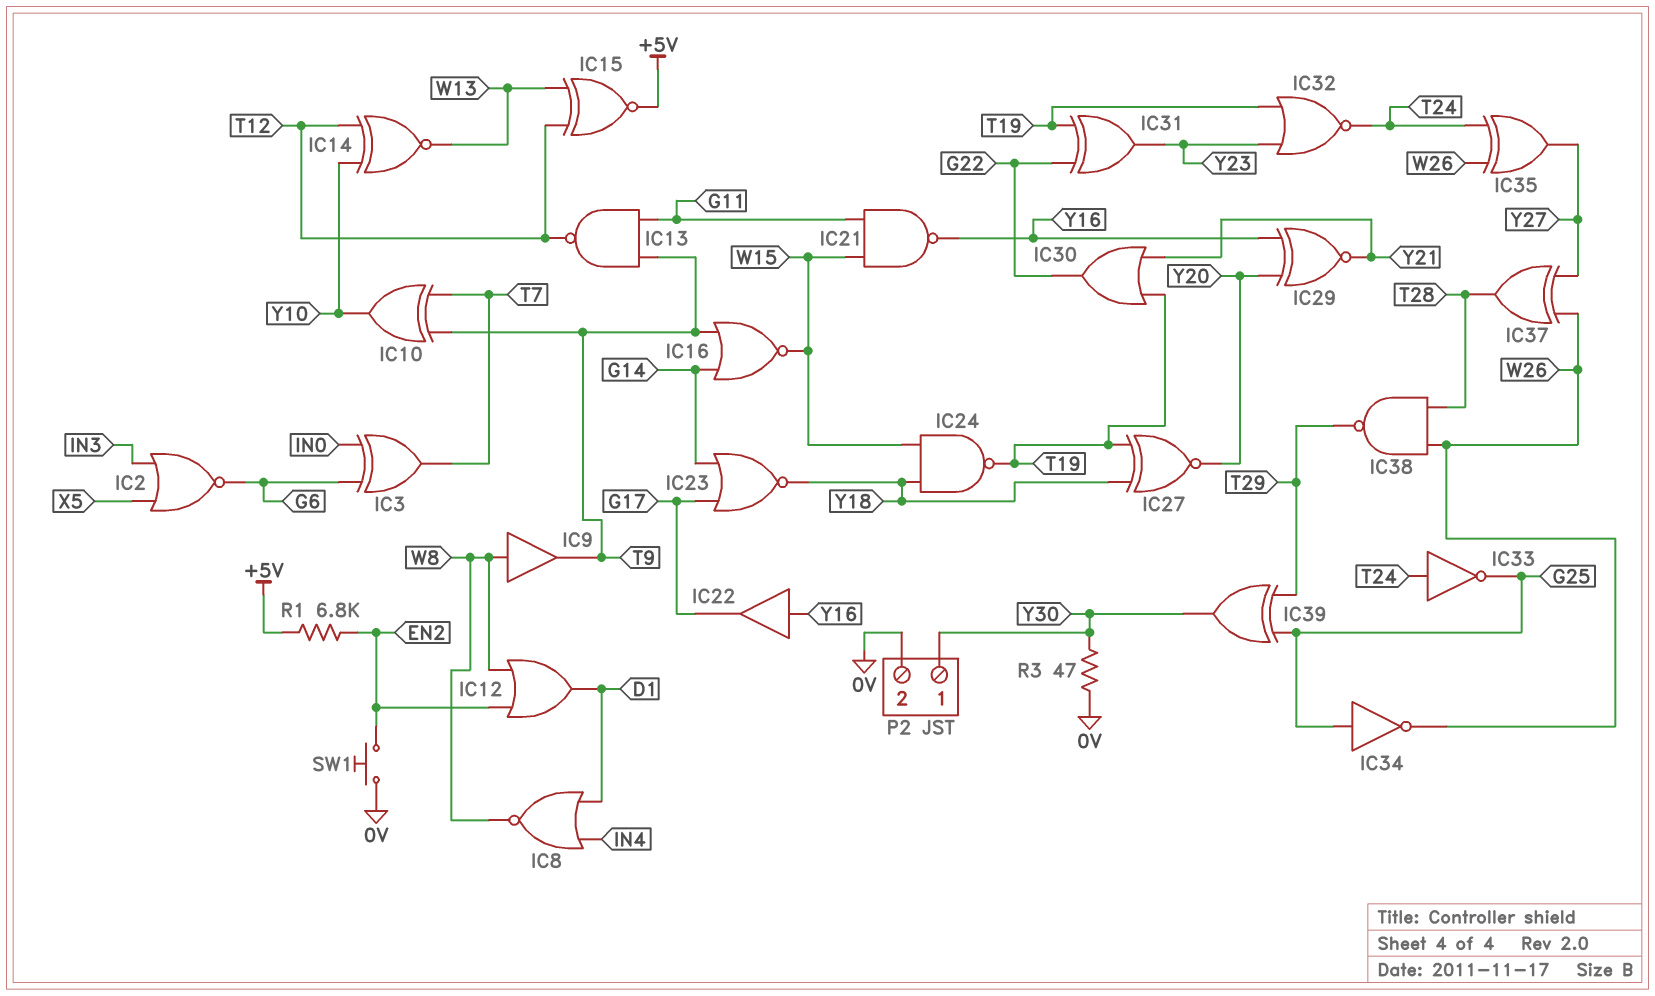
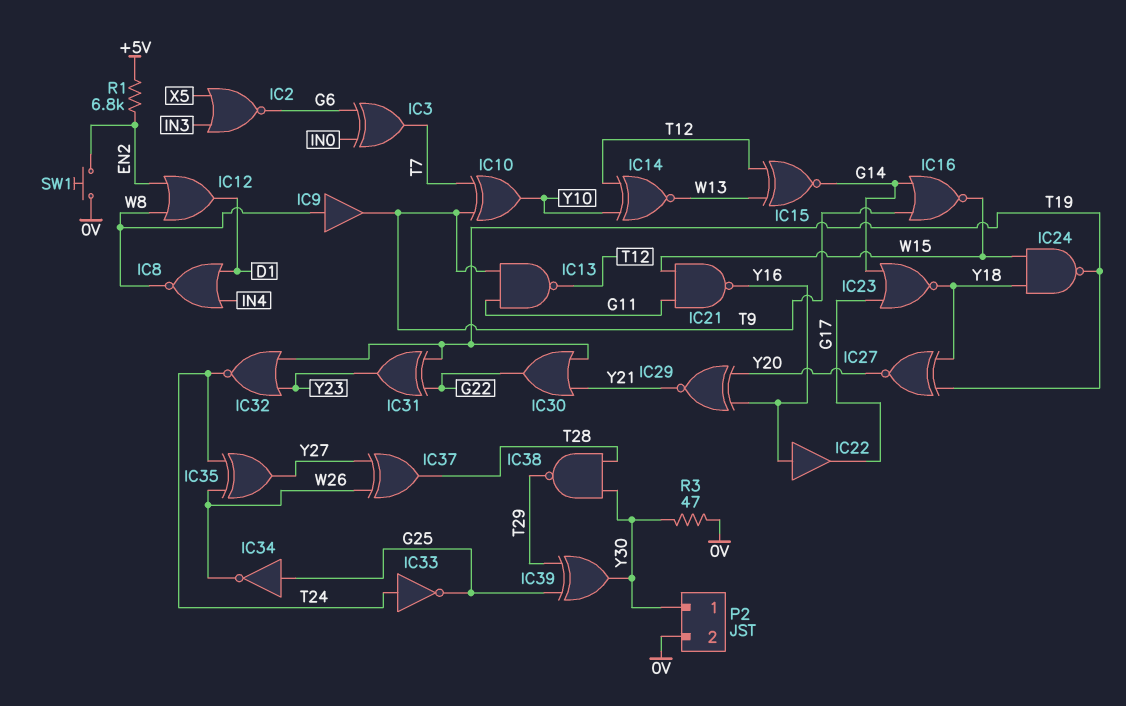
IC15: XNOR (in T12, in W13, out +5V) -> XNOR (in T12, in W13, out G14)
IC38: NAND (in T28, in W26, out T29) -> NAND (in T28, in Y30, out T29)

